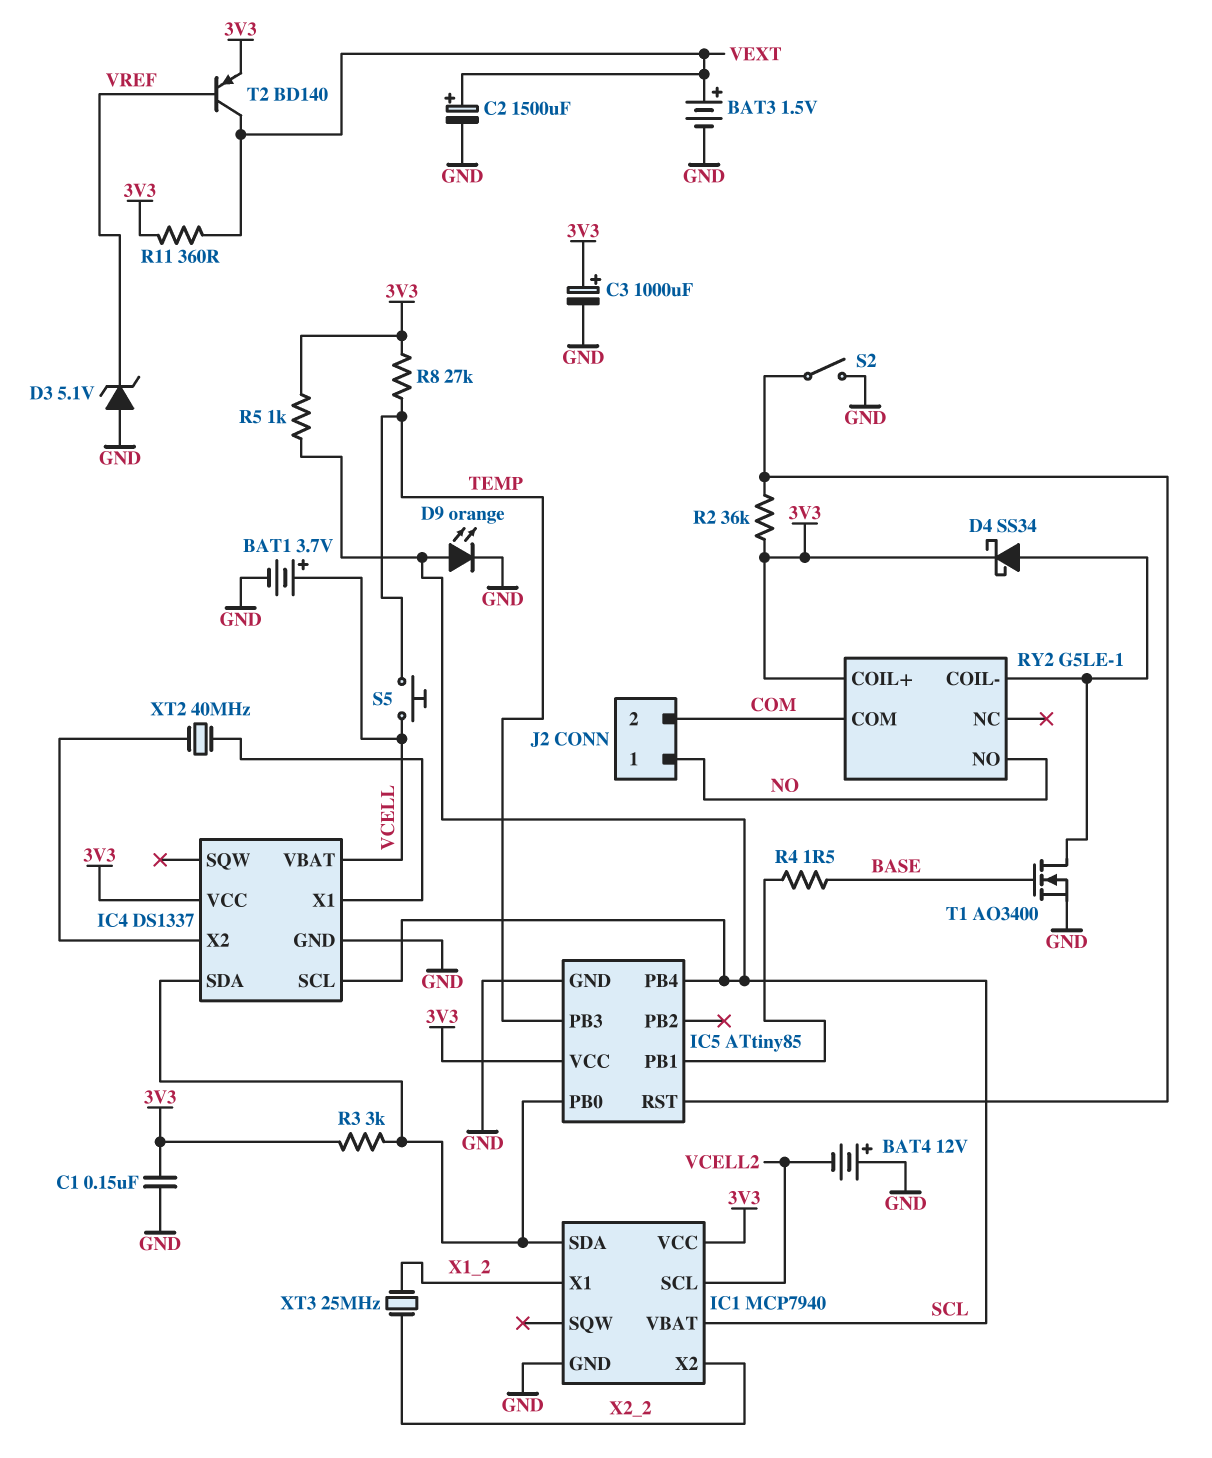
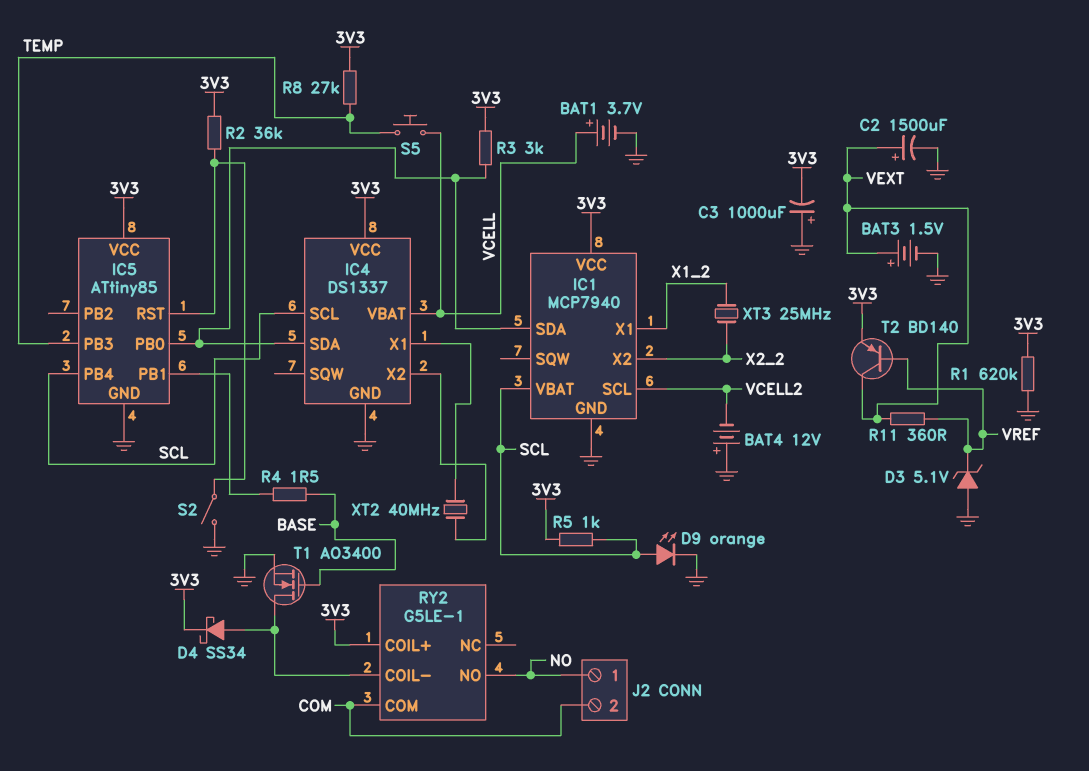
C1: 150nF (3V3, GND) -> none
C3: 1000uF (plus 3V3, minus GND) -> 1000uF (plus GND, minus 3V3)
R1: none -> 620k (3V3, GND)
R11: 360 (3V3, VEXT) -> 360 (VEXT, VREF)

